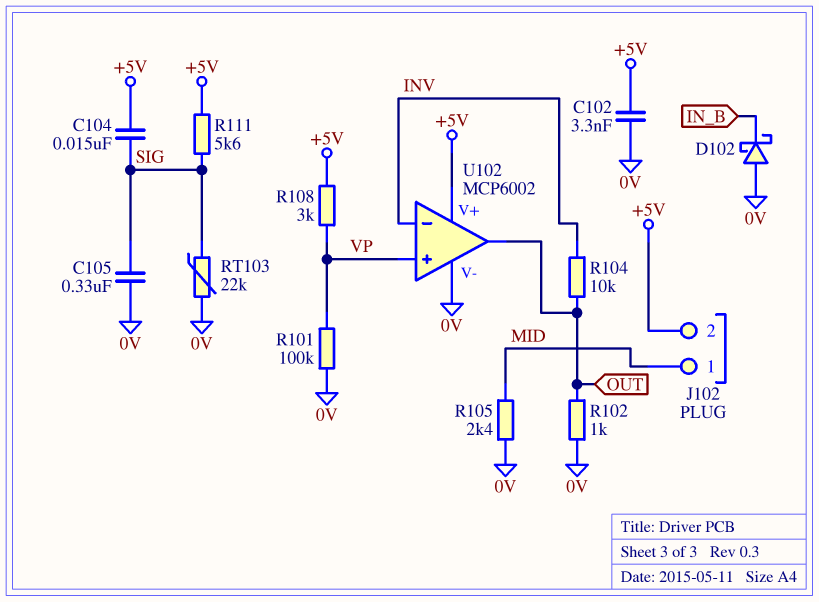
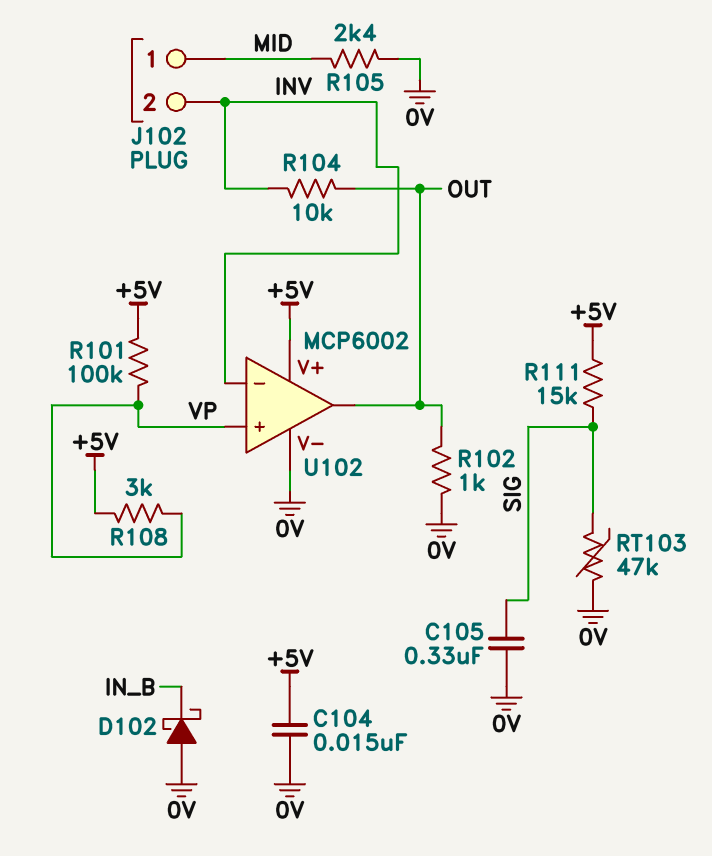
C102: 3.3nF (+5V, 0V) -> none
C104: 15nF (+5V, SIG) -> 15nF (+5V, 0V)
J102 pin 2: +5V -> INV
R101: 100k (0V, VP) -> 100k (+5V, VP)
R111: 5.6k (+5V, SIG) -> 15k (+5V, SIG)
RT103: 22k (0V, SIG) -> 47k (0V, SIG)

